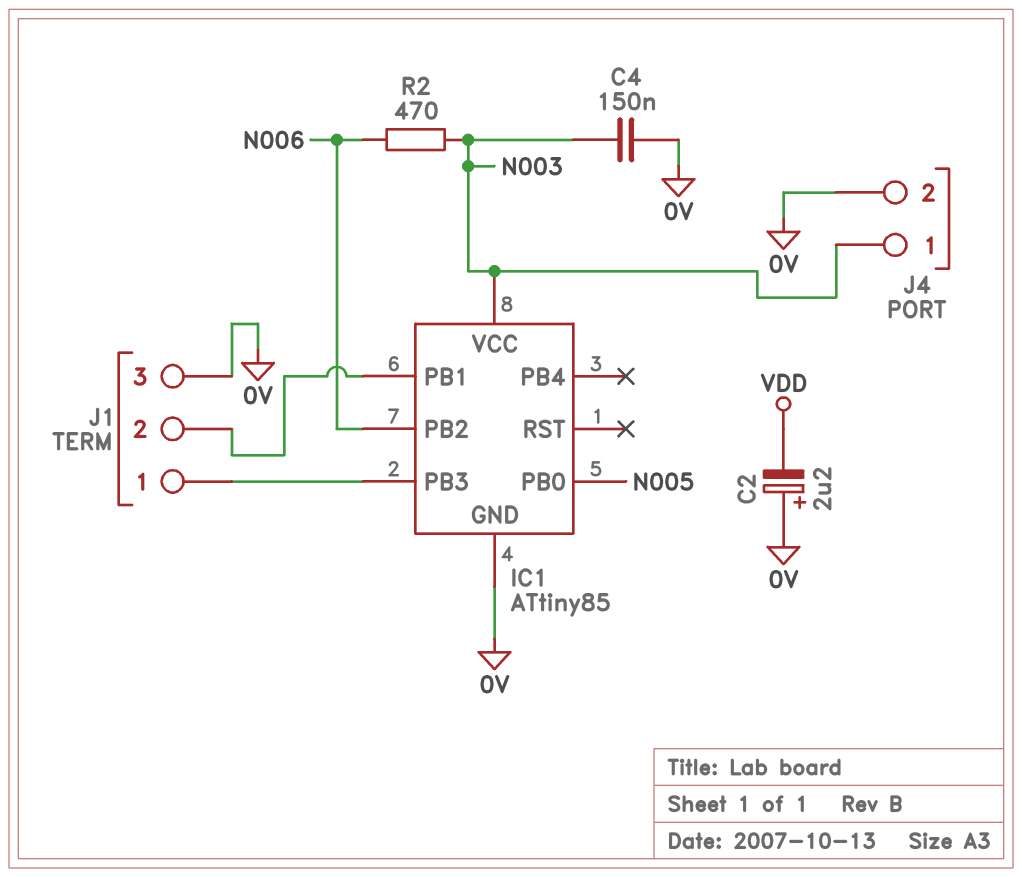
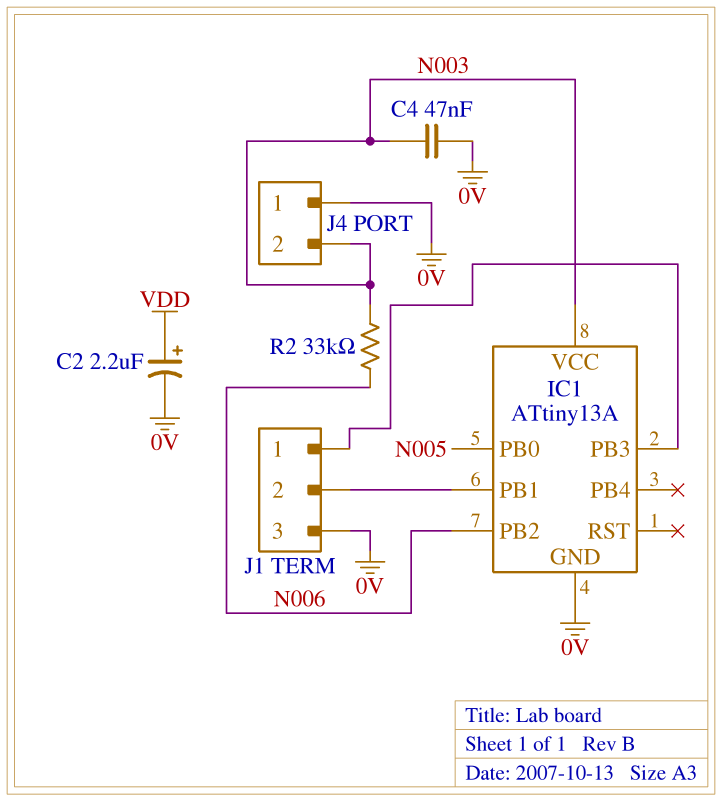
C2: 2.2uF (plus 0V, minus VDD) -> 2.2uF (plus VDD, minus 0V)
C4: 150nF (0V, N003) -> 47nF (0V, N003)
IC1: ATtiny85 -> ATtiny13A
J4 pin 1: N003 -> 0V
J4 pin 2: 0V -> N003
R2: 470 (N003, N006) -> 33k (N003, N006)

